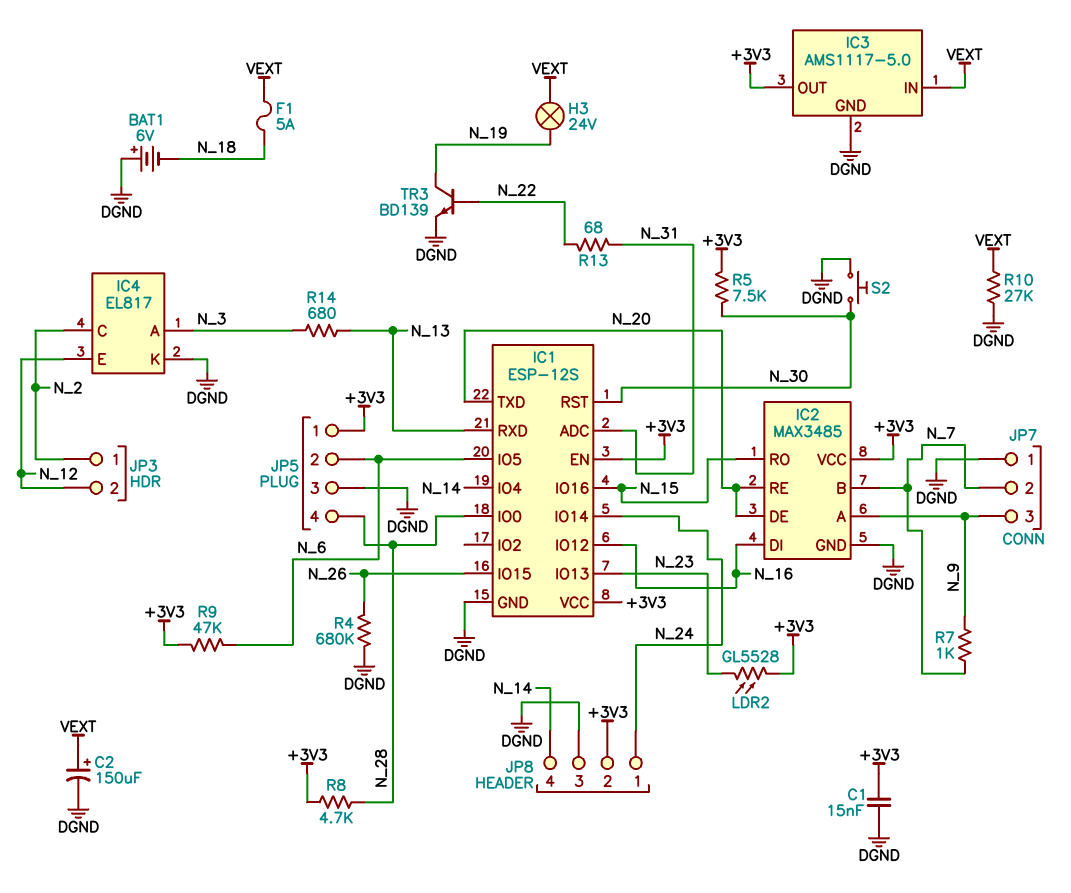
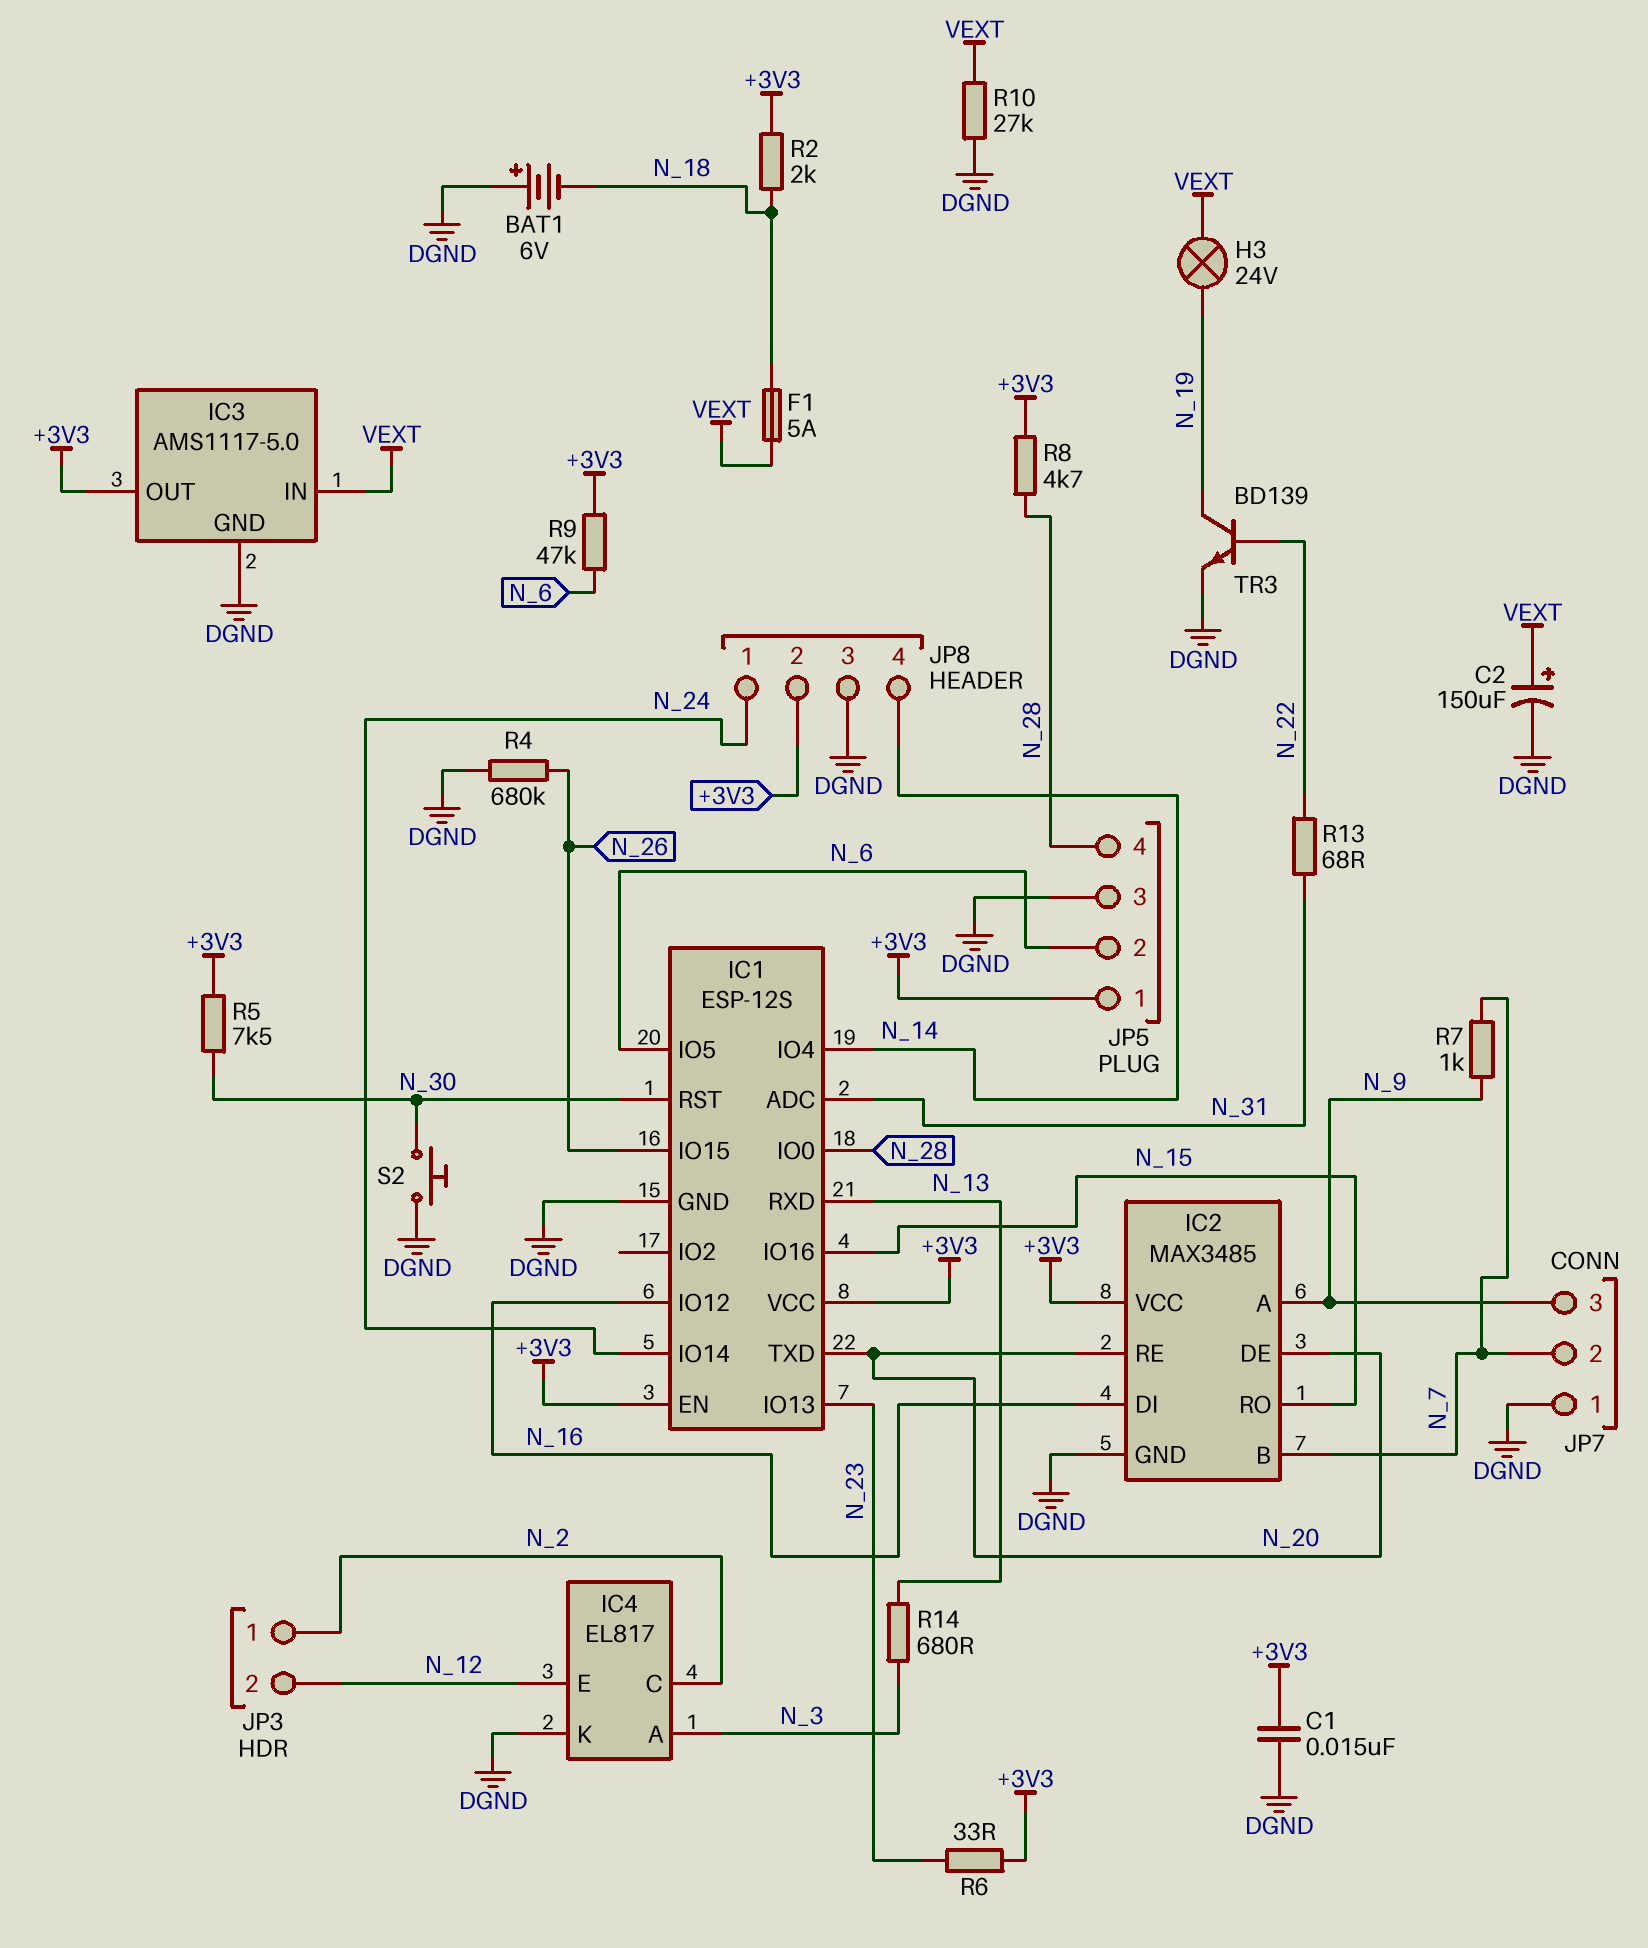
LDR2: GL5528 (+3V3, N_23) -> none
R2: none -> 2k (+3V3, N_18)
R6: none -> 33 (+3V3, N_23)

